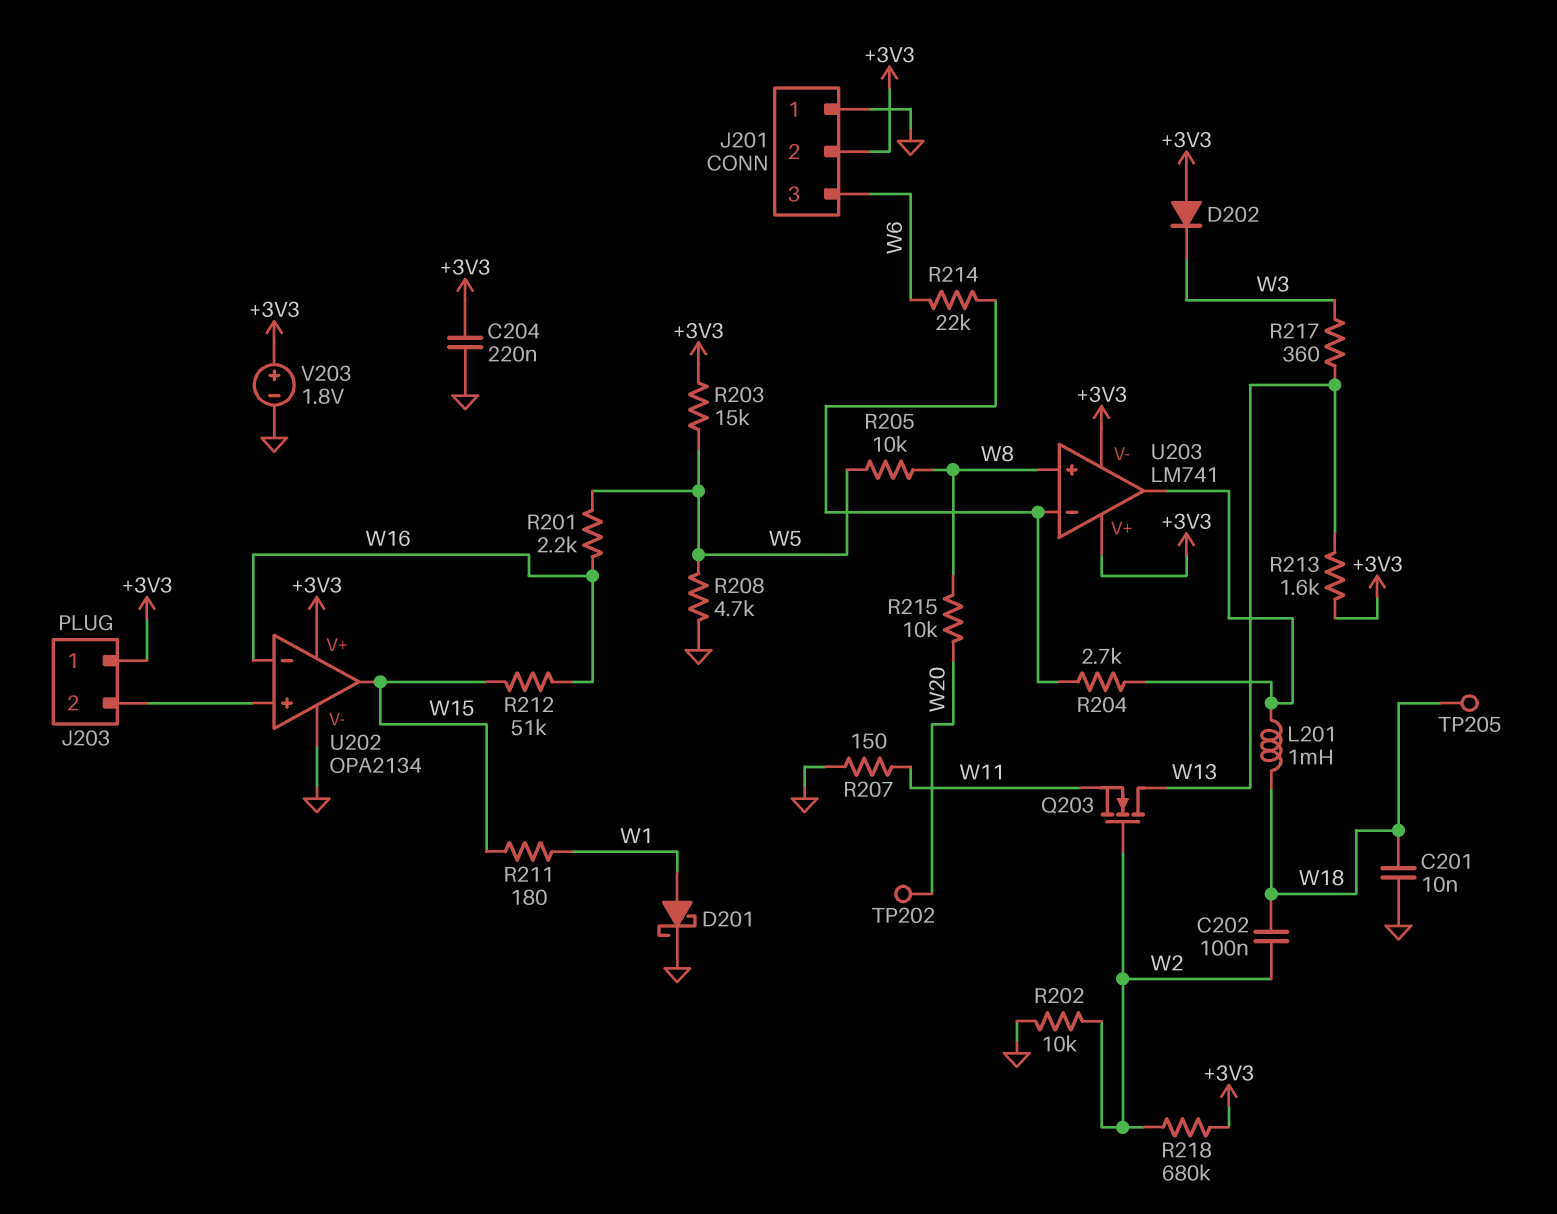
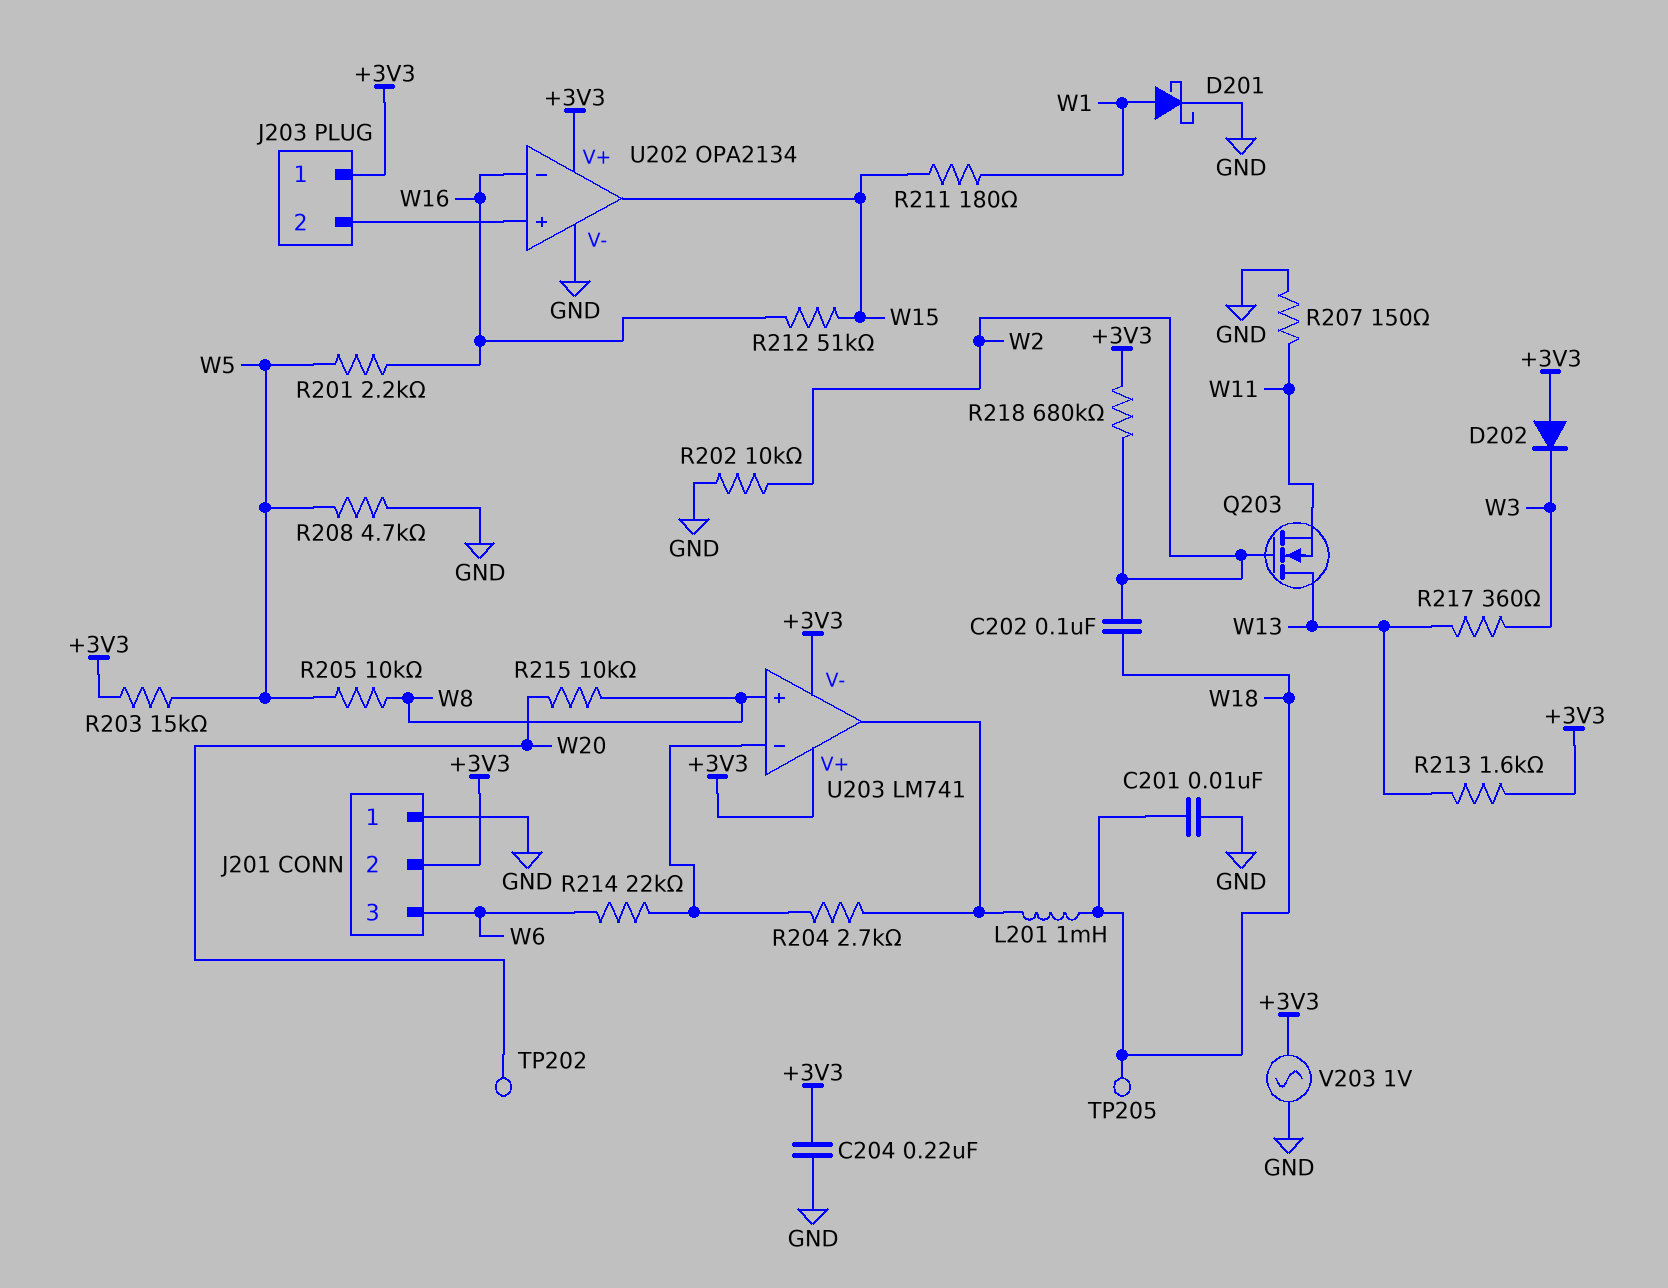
V203: 1.8V (plus +3V3, minus GND) -> AC 1V (+3V3, GND)

